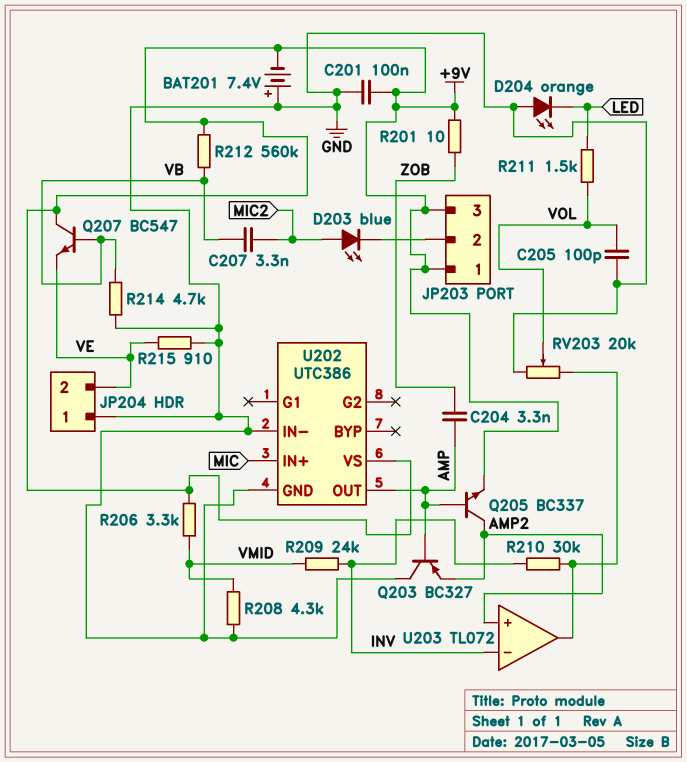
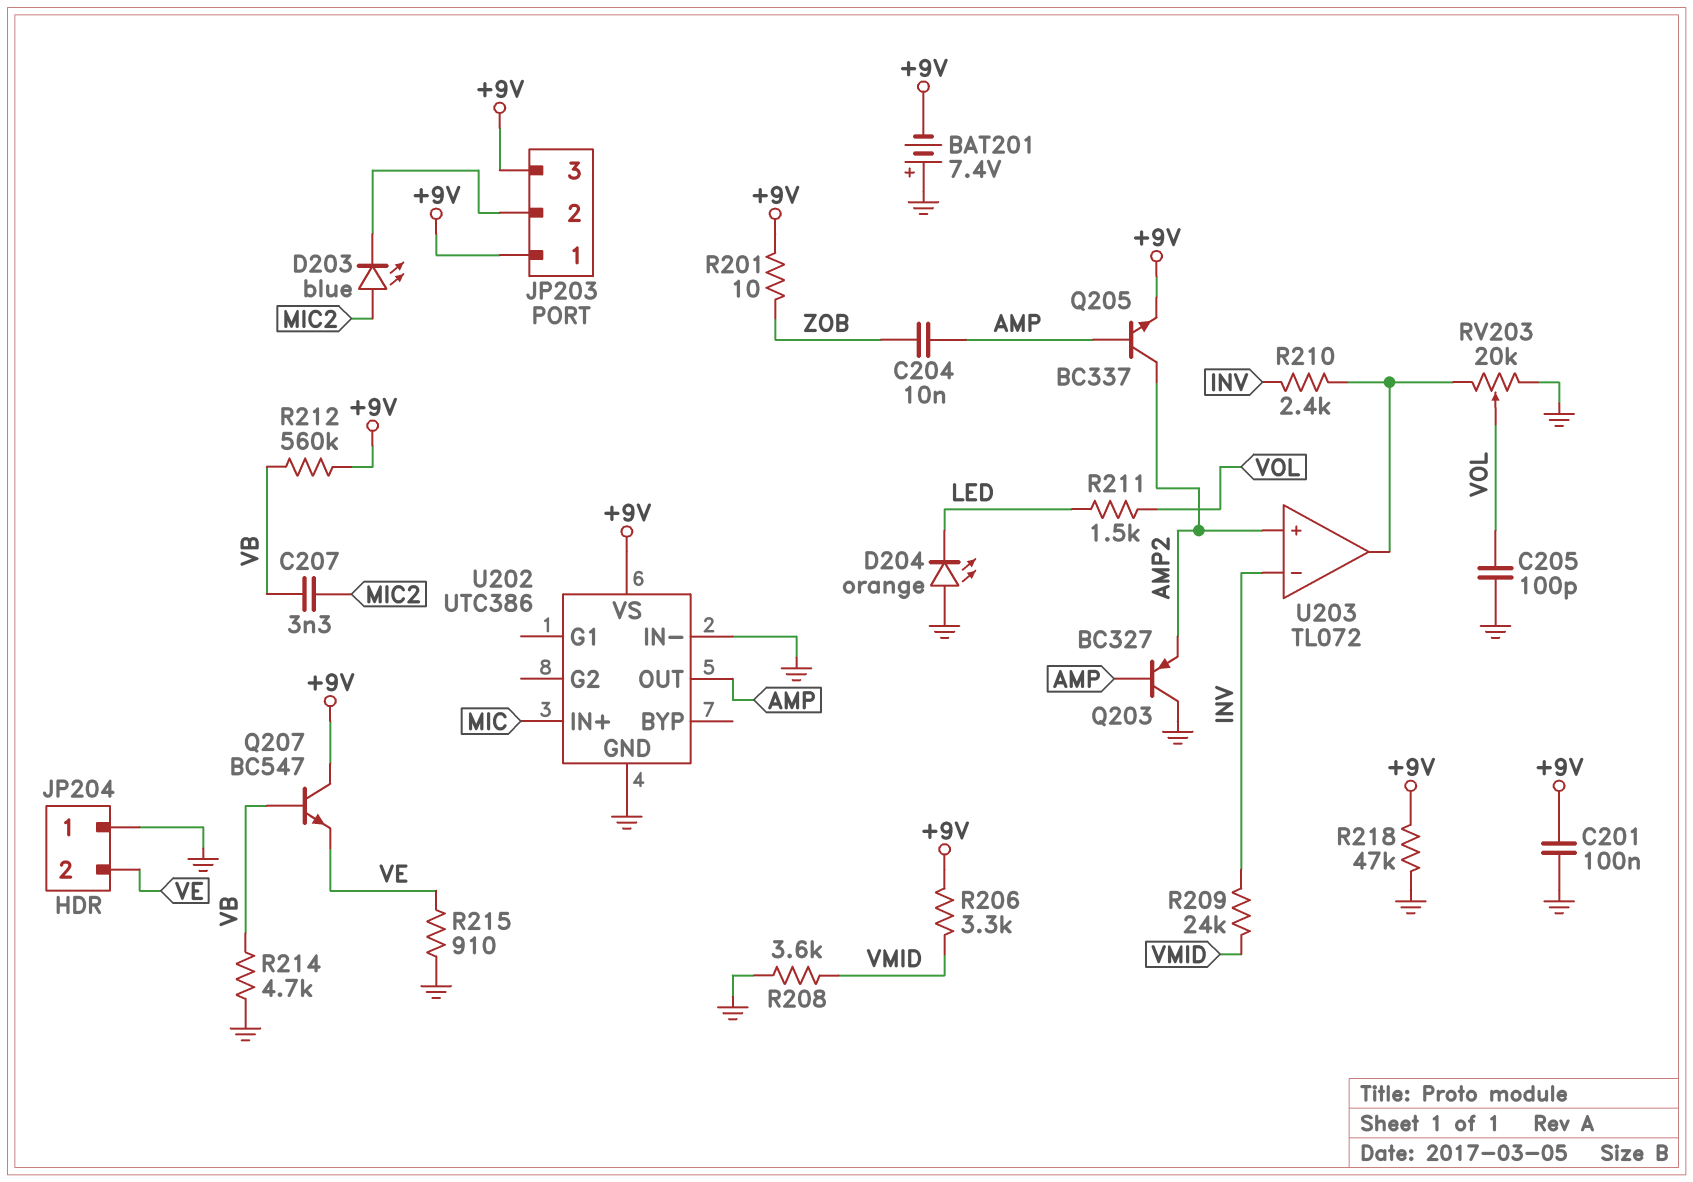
C204: 3.3nF (AMP, ZOB) -> 10nF (AMP, ZOB)
R208: 4.3k (GND, VMID) -> 3.6k (GND, VMID)
R210: 30k (INV, U203/out) -> 2.4k (INV, U203/out)
R218: none -> 47k (+9V, GND)

